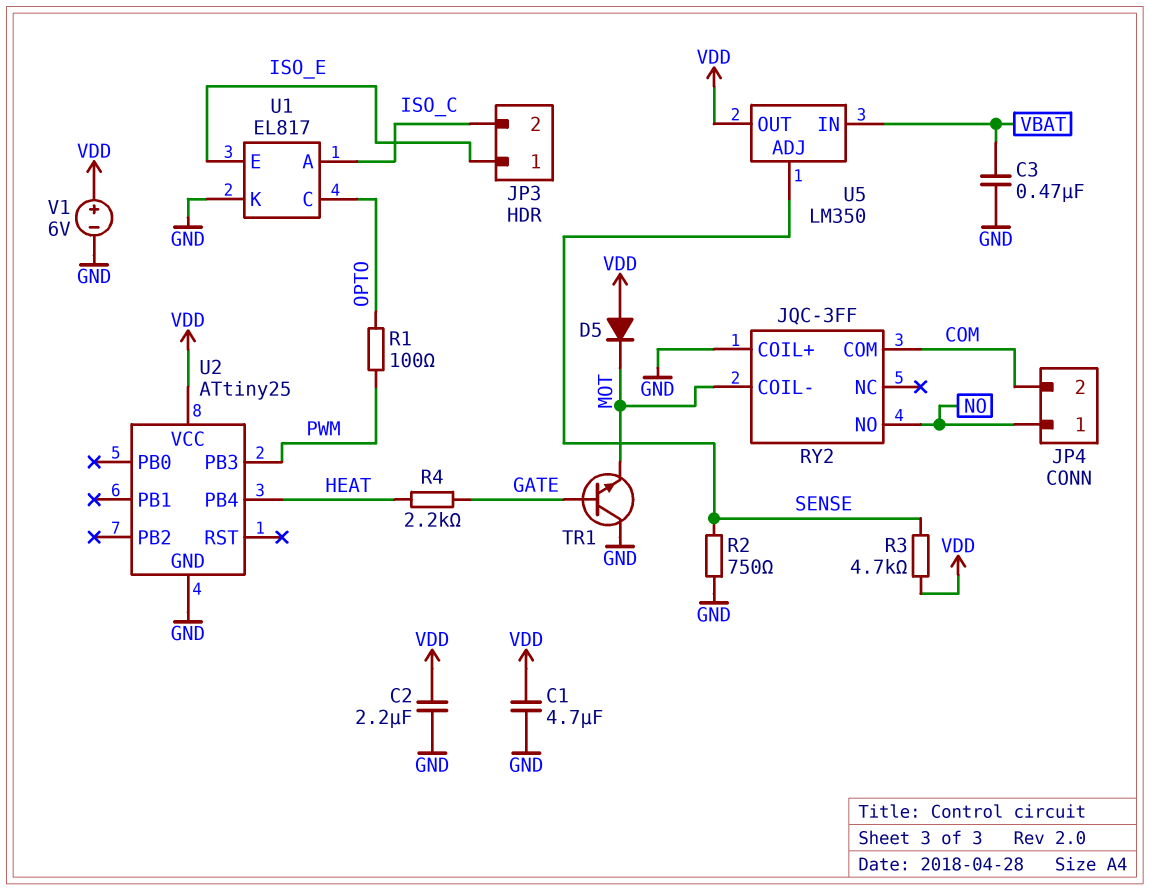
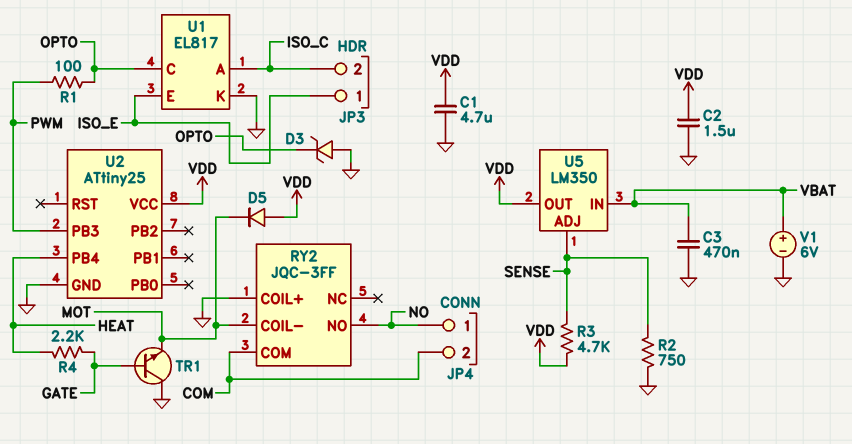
C2: 2.2uF (GND, VDD) -> 1.5uF (GND, VDD)
D3: none -> zener (A GND, K OPTO)
V1: 6V (plus VDD, minus GND) -> 6V (plus VBAT, minus GND)

